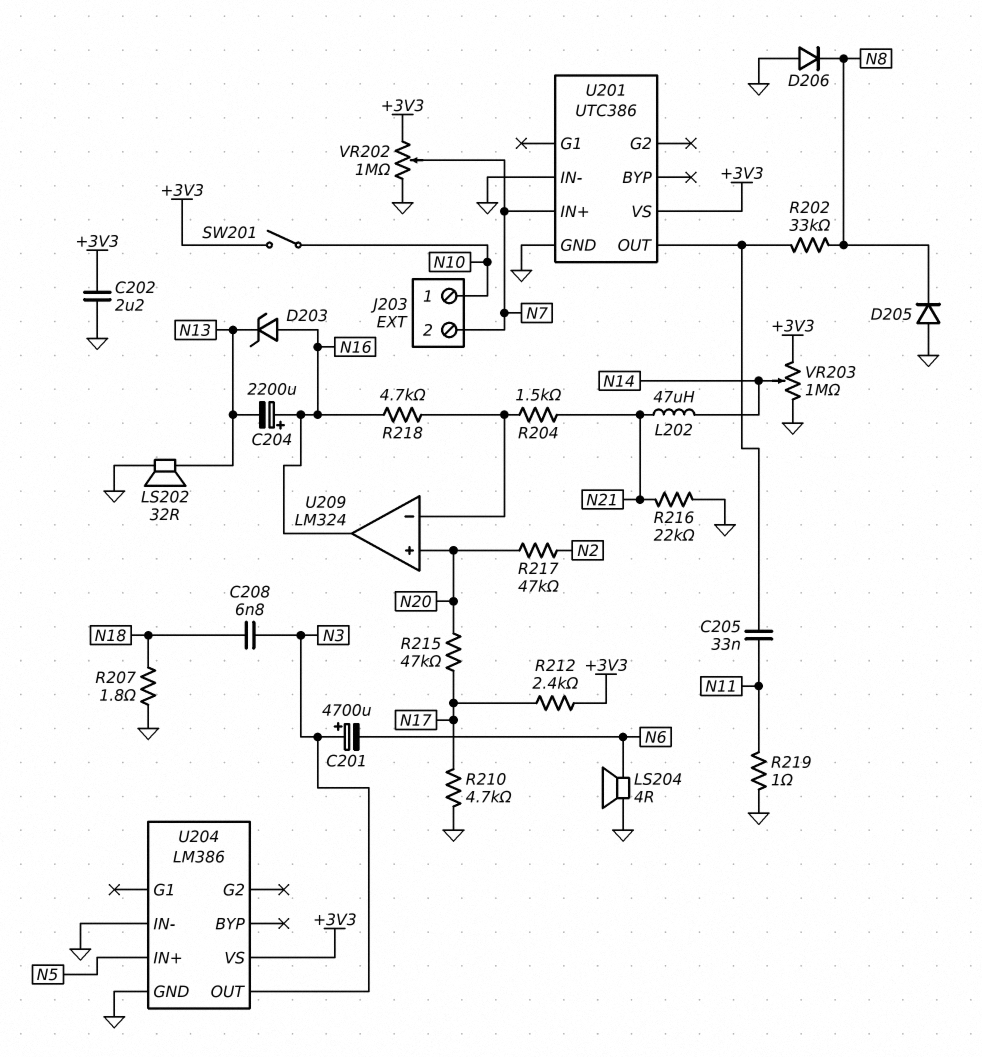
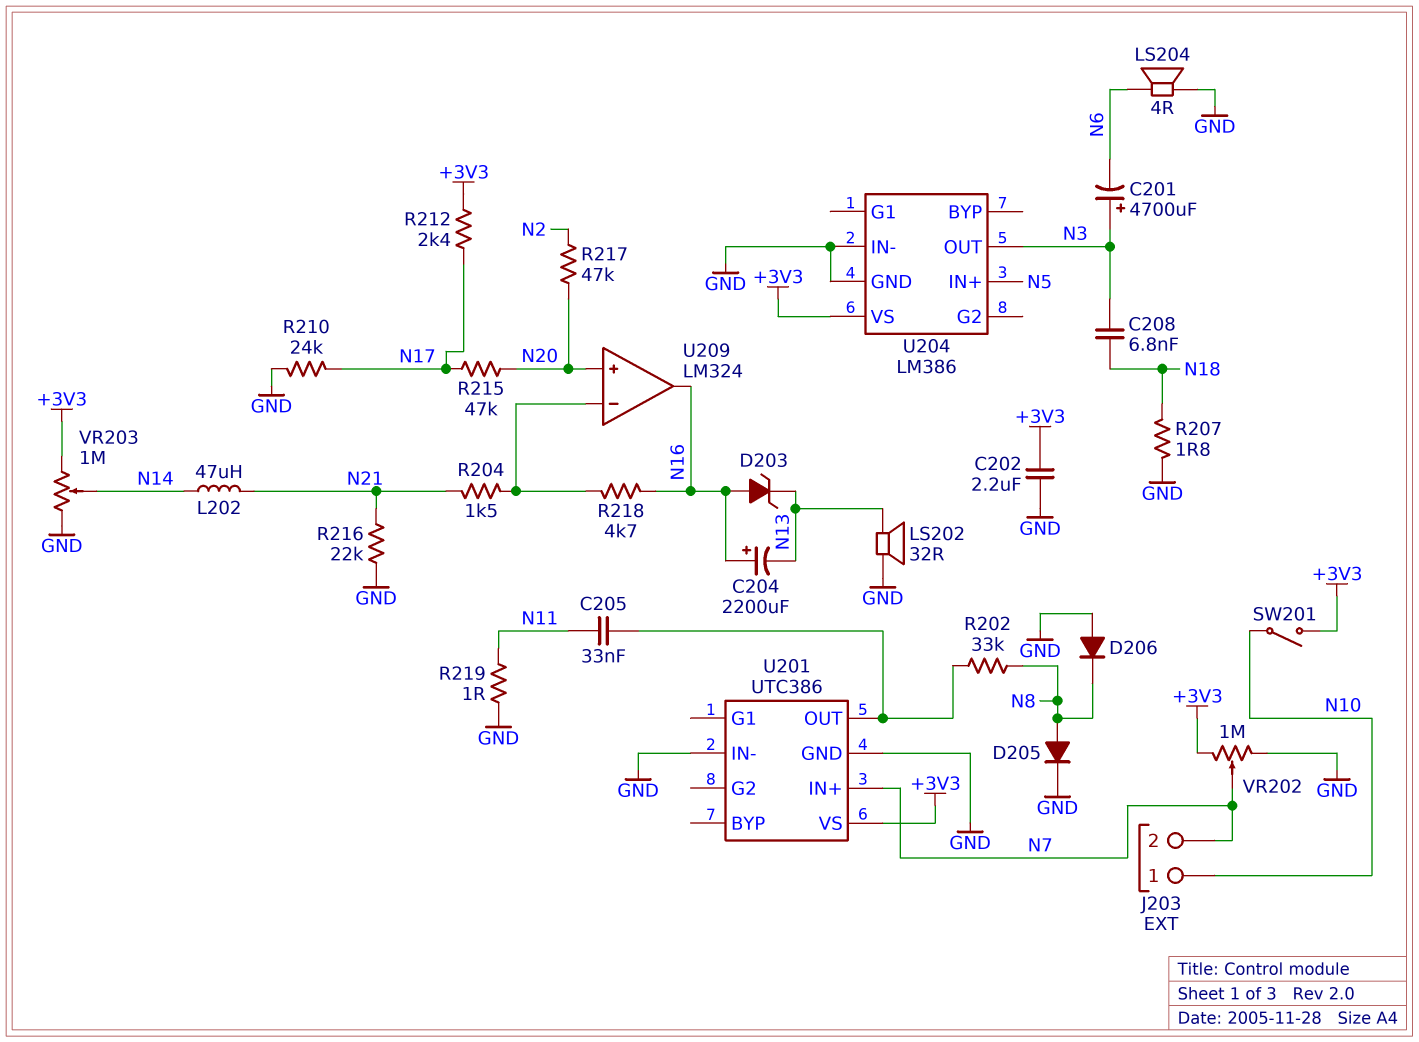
D205: diode (A GND, K N8) -> diode (A N8, K GND)
R210: 4.7k (GND, N17) -> 24k (GND, N17)

